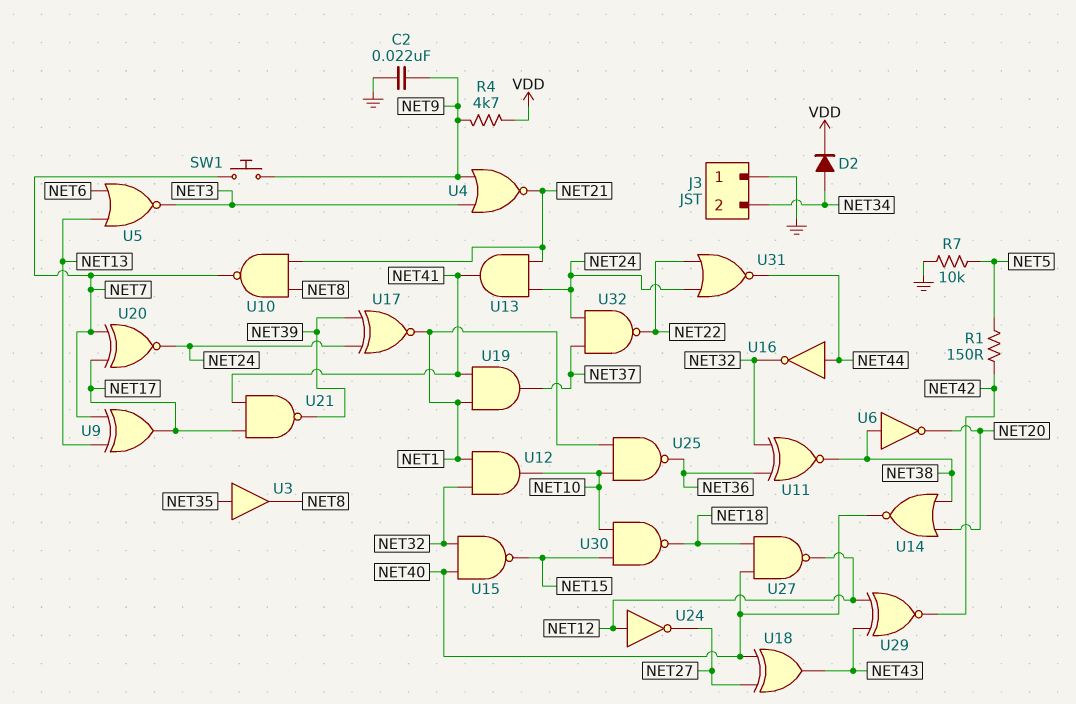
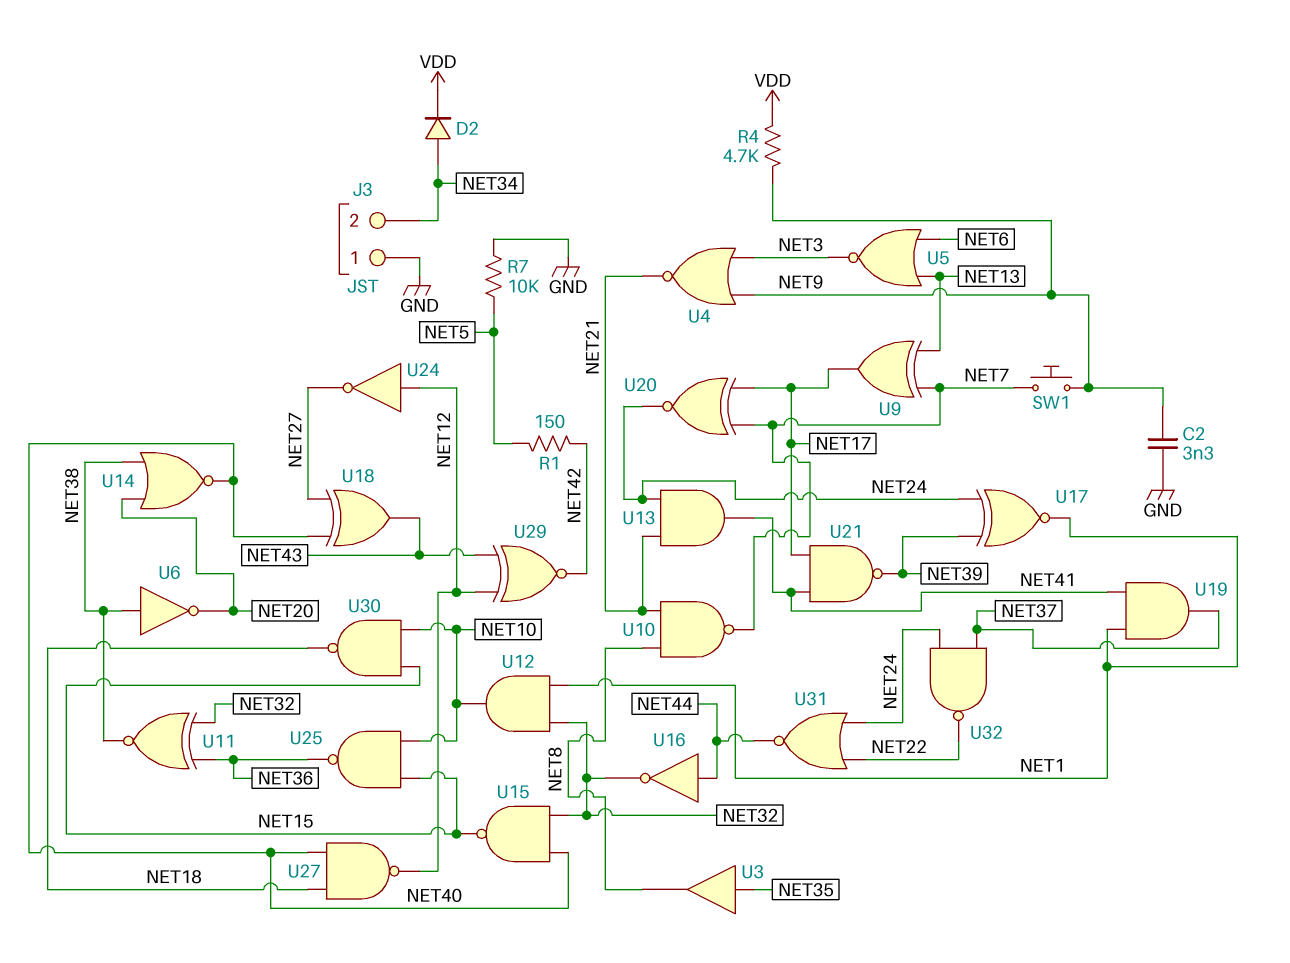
C2: 22nF (GND, NET9) -> 3.3nF (GND, NET9)
U25: NAND (in NET1, in NET10, out NET36) -> NAND (in NET10, in NET15, out NET36)

